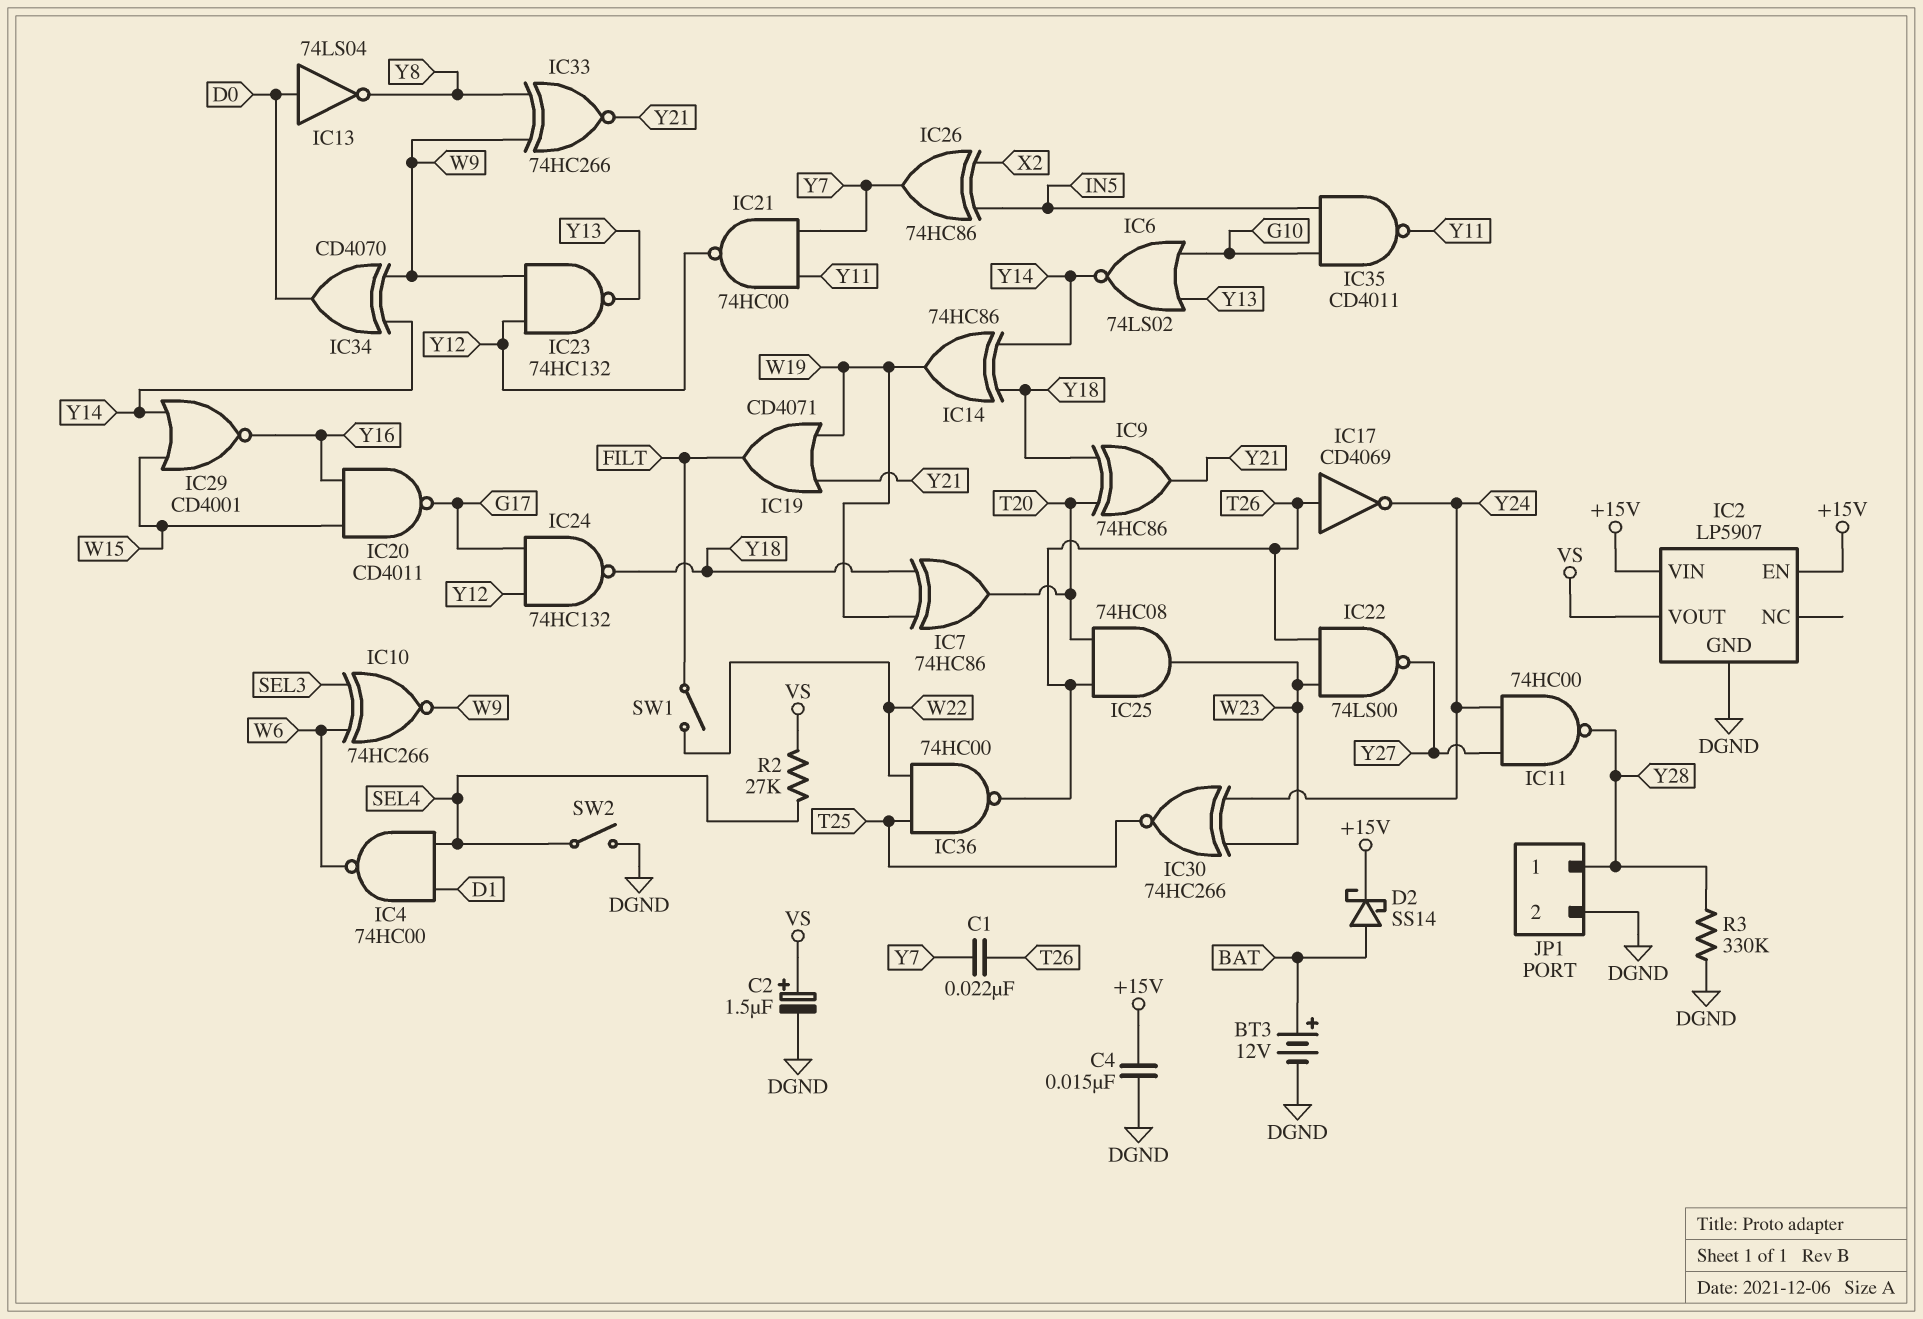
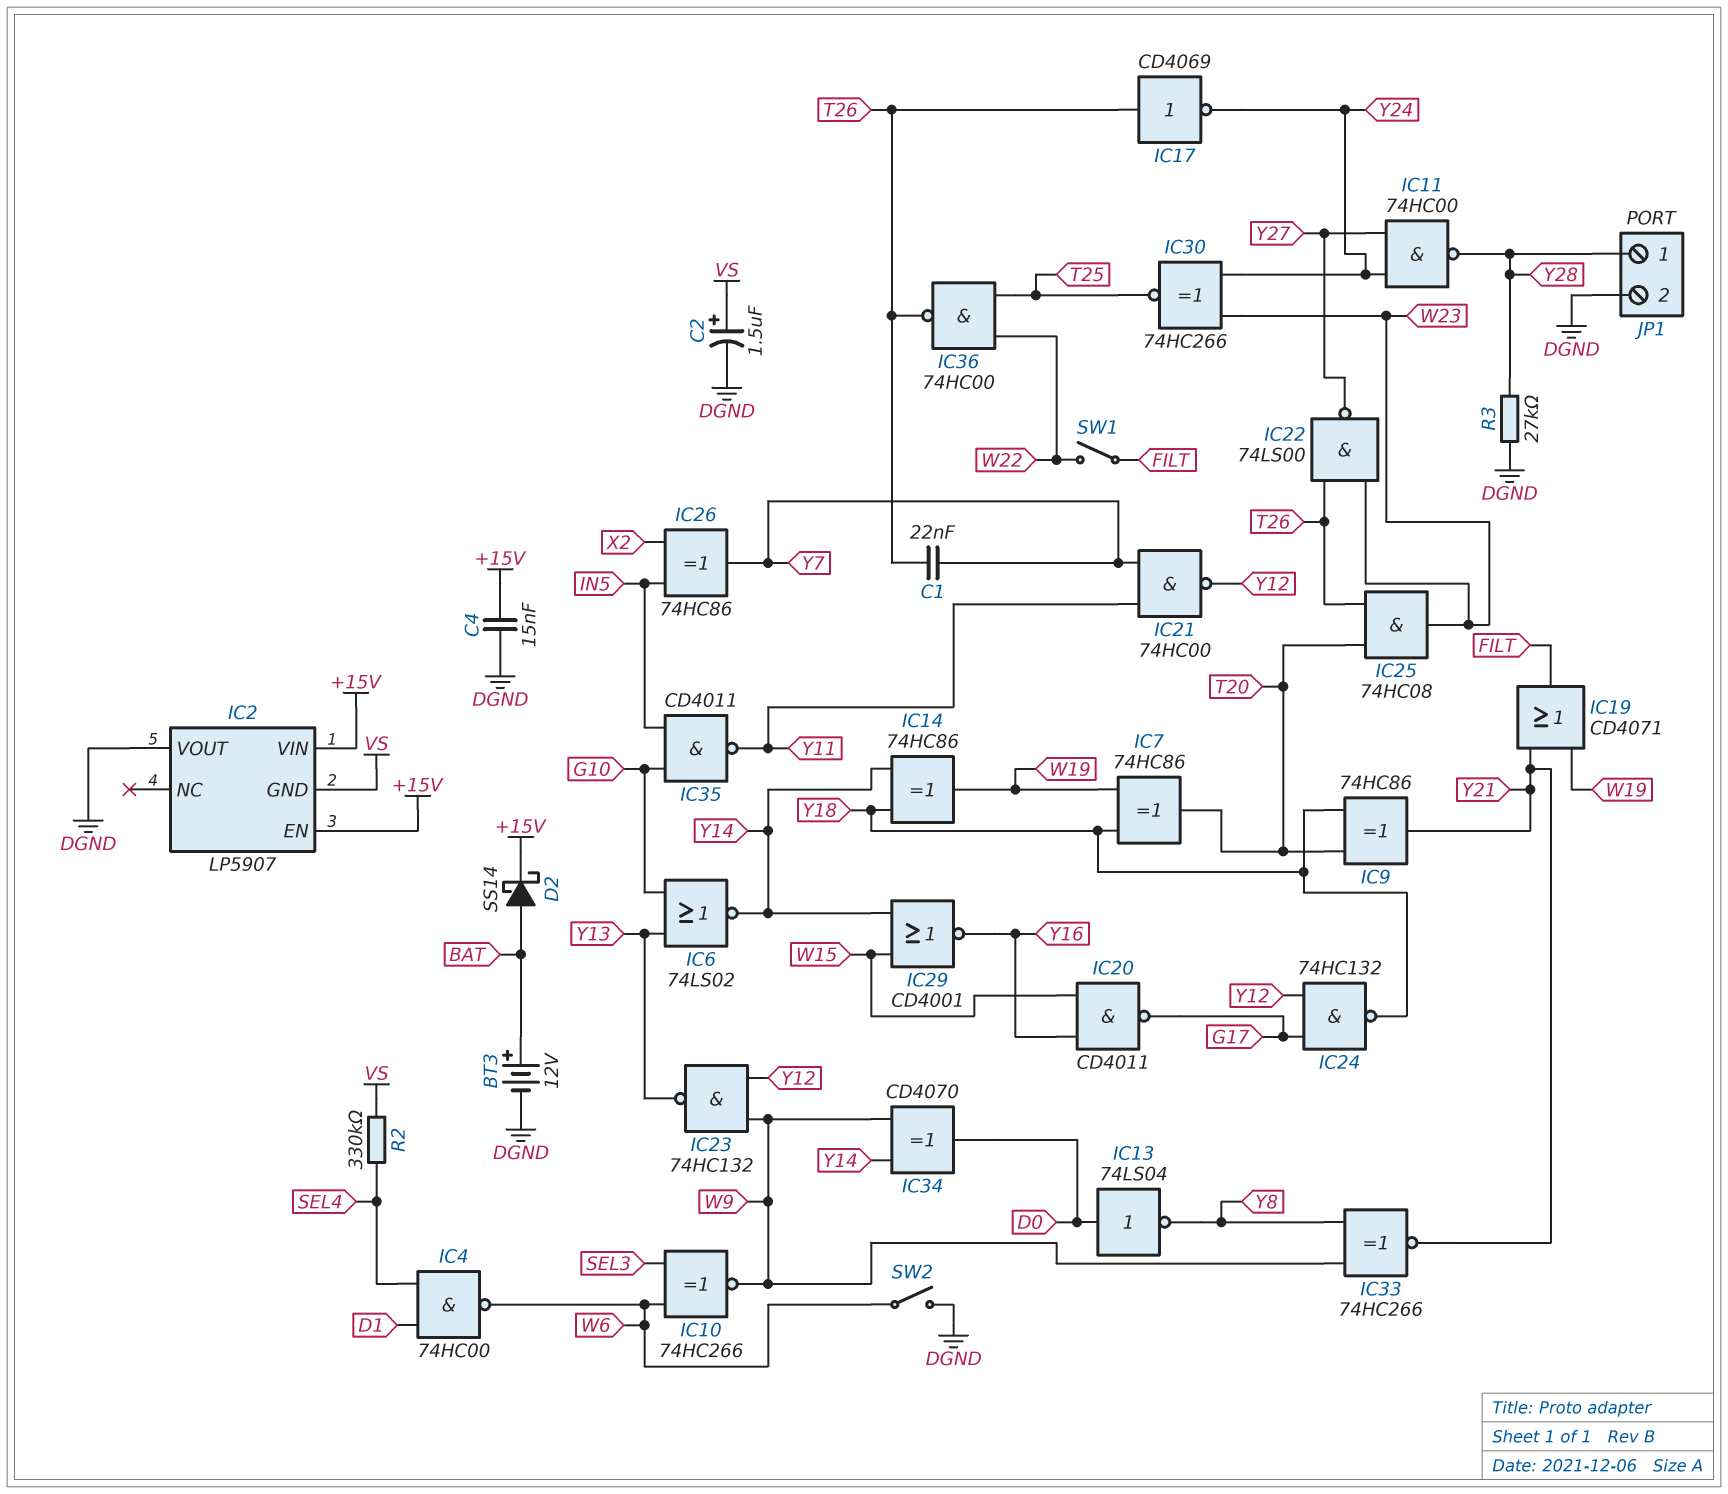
IC2 pin GND: DGND -> VS
IC2 pin VOUT: VS -> DGND
R2: 27k (SEL4, VS) -> 330k (SEL4, VS)
R3: 330k (DGND, Y28) -> 27k (DGND, Y28)
SW2: switch (DGND, SEL4) -> switch (DGND, W6)

